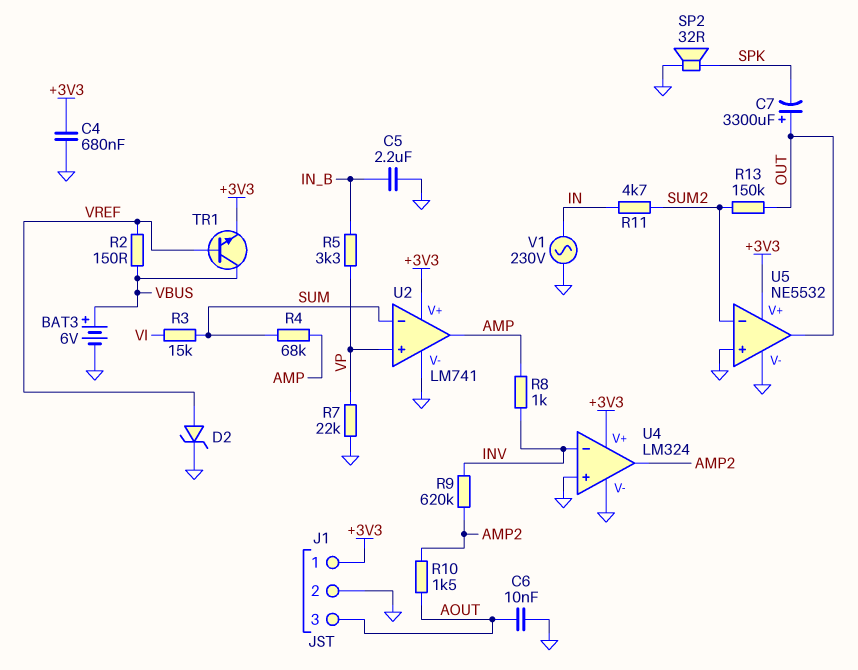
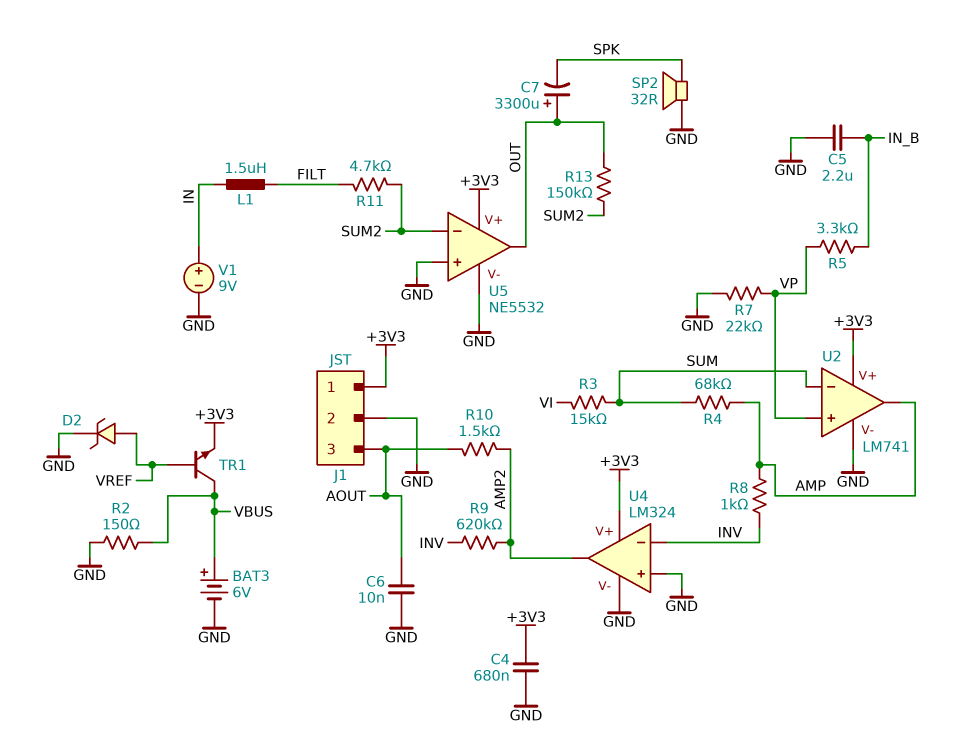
L1: none -> 1.5uH (FILT, IN)
R2: 150 (VBUS, VREF) -> 150 (GND, VBUS)
R11: 4.7k (IN, SUM2) -> 4.7k (FILT, SUM2)
V1: AC 230V (GND, IN) -> 9V (plus IN, minus GND)

